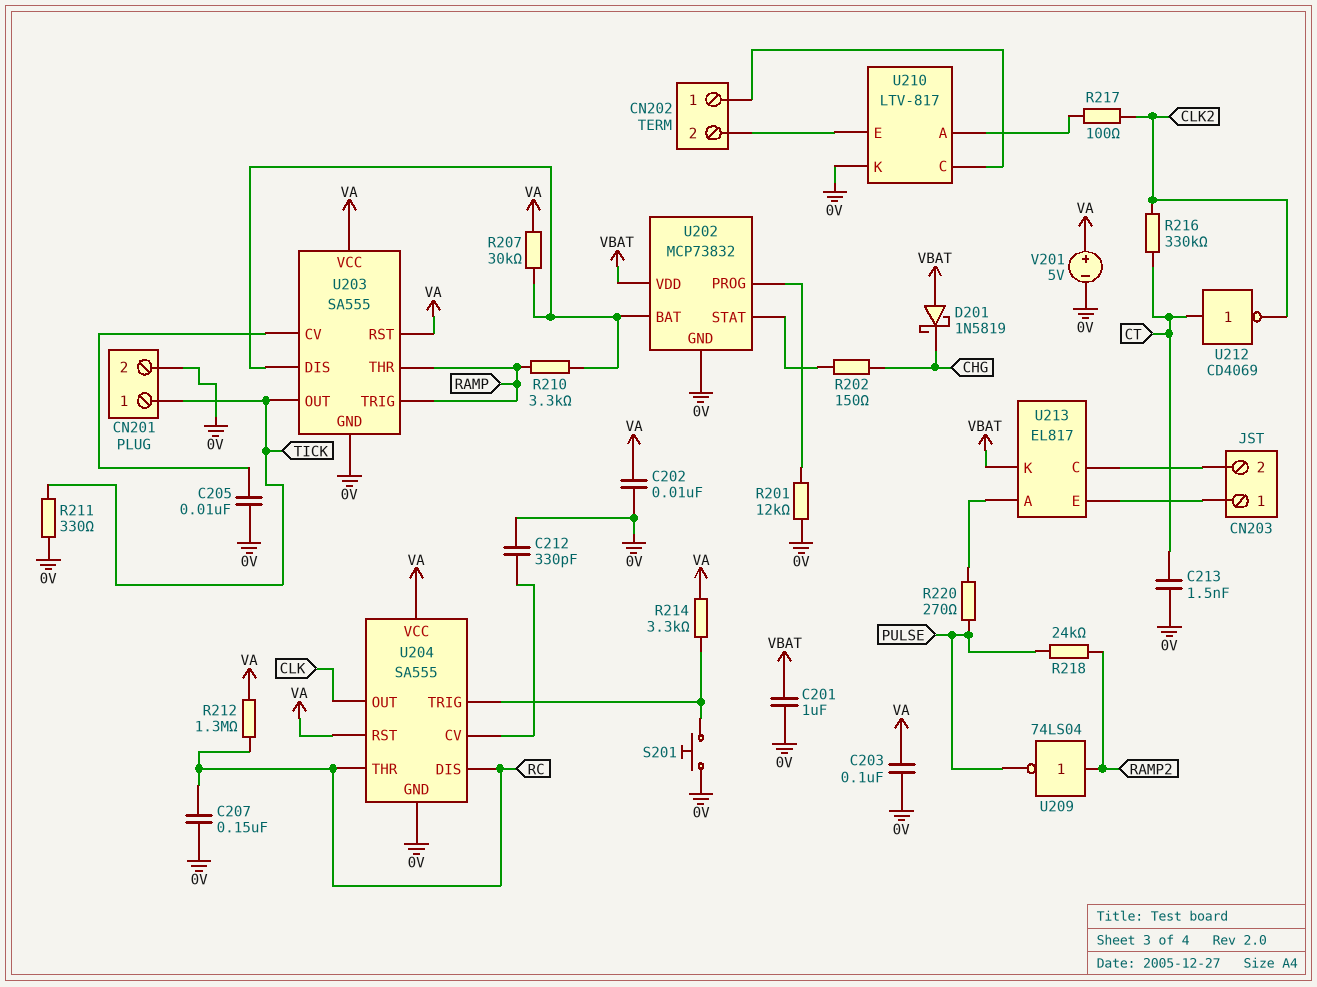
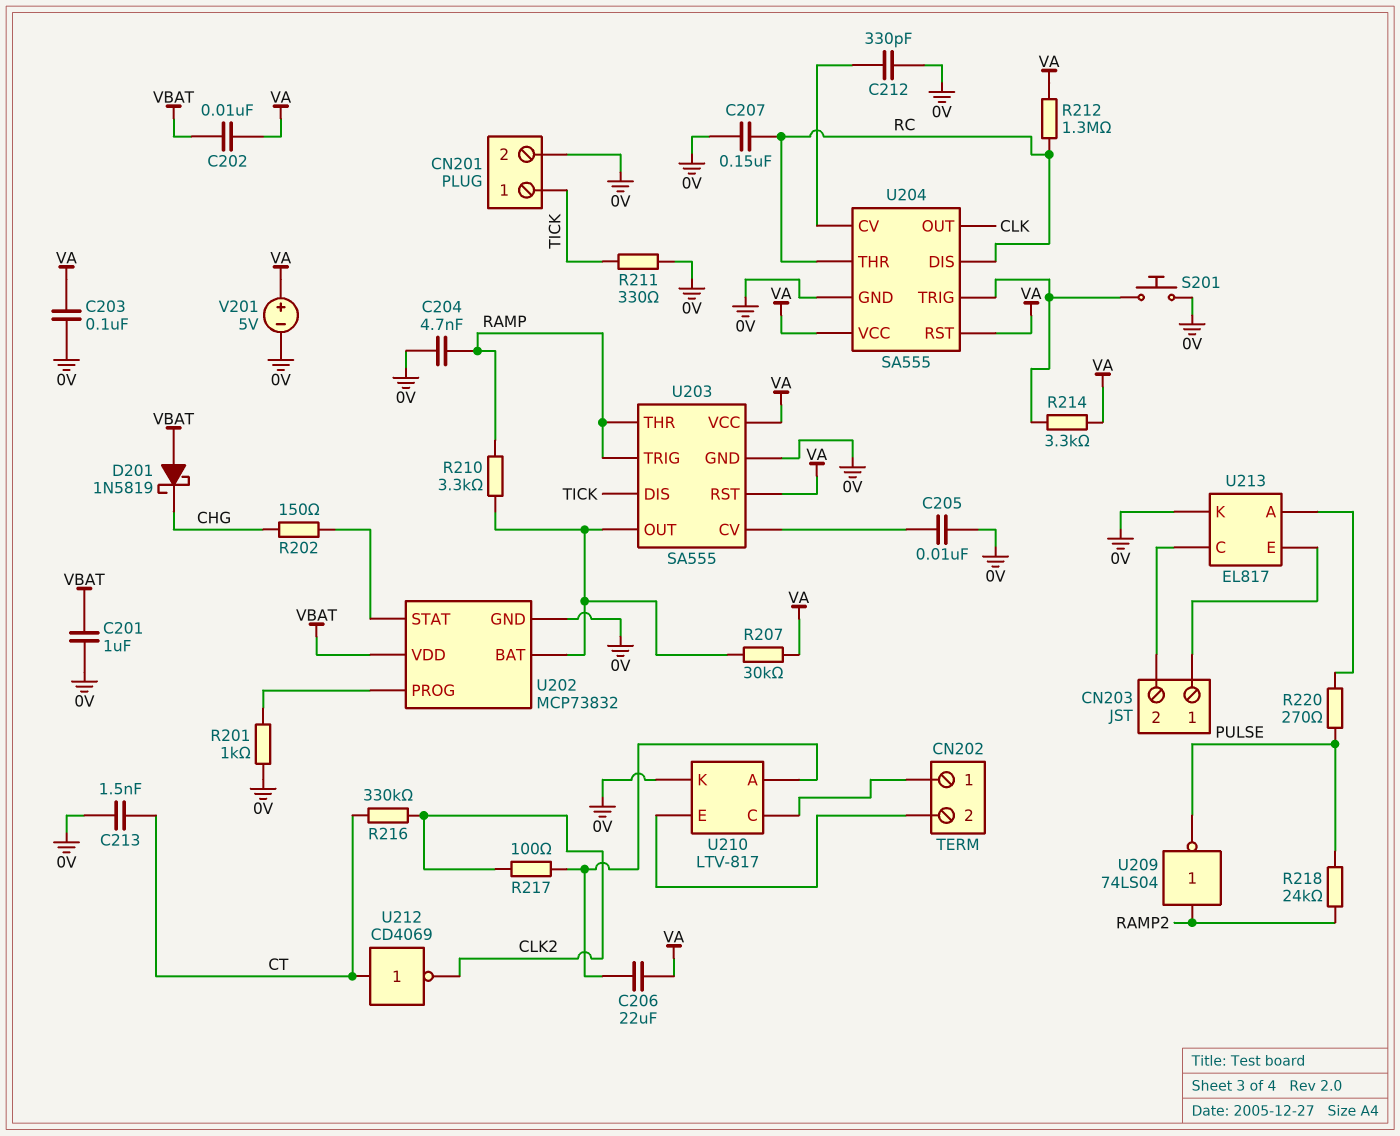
C202: 10nF (0V, VA) -> 10nF (VA, VBAT)
C204: none -> 4.7nF (0V, RAMP)
C206: none -> 22uF (U210/A, VA)
R201: 12k (0V, U202/PROG) -> 1k (0V, U202/PROG)
U203 pin DIS: U202/BAT -> TICK
U203 pin OUT: TICK -> U202/BAT
U213 pin K: VBAT -> 0V

